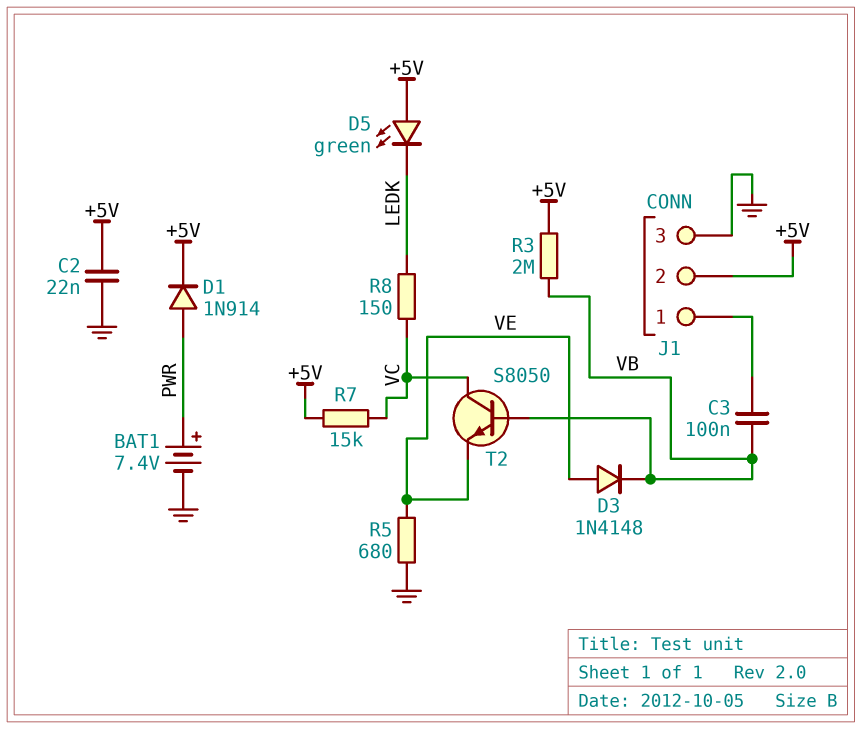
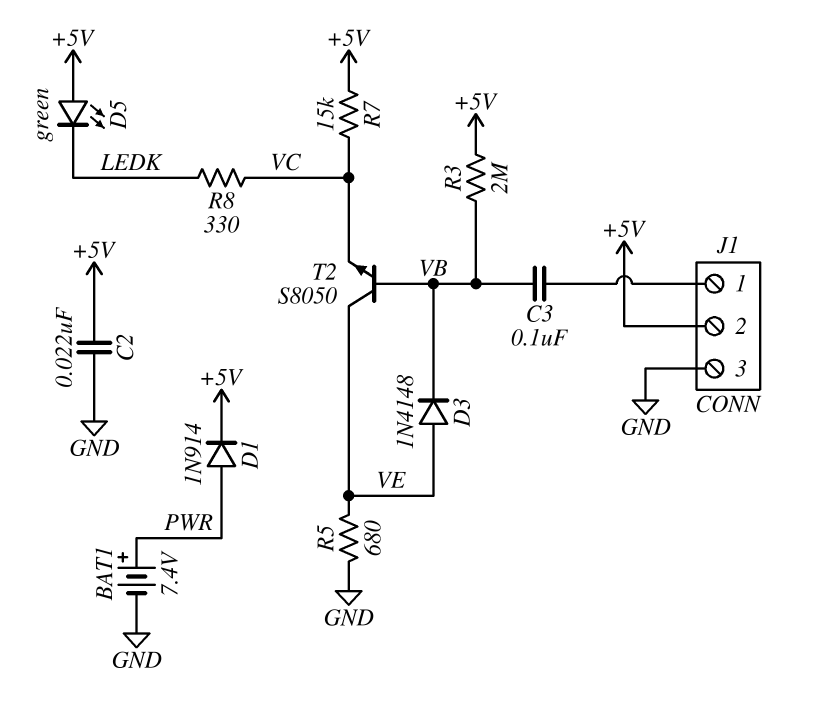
R8: 150 (LEDK, VC) -> 330 (LEDK, VC)
T2: NPN S8050 (B VB, C VC, E VE) -> NPN S8050 (B VB, C VE, E VC)

